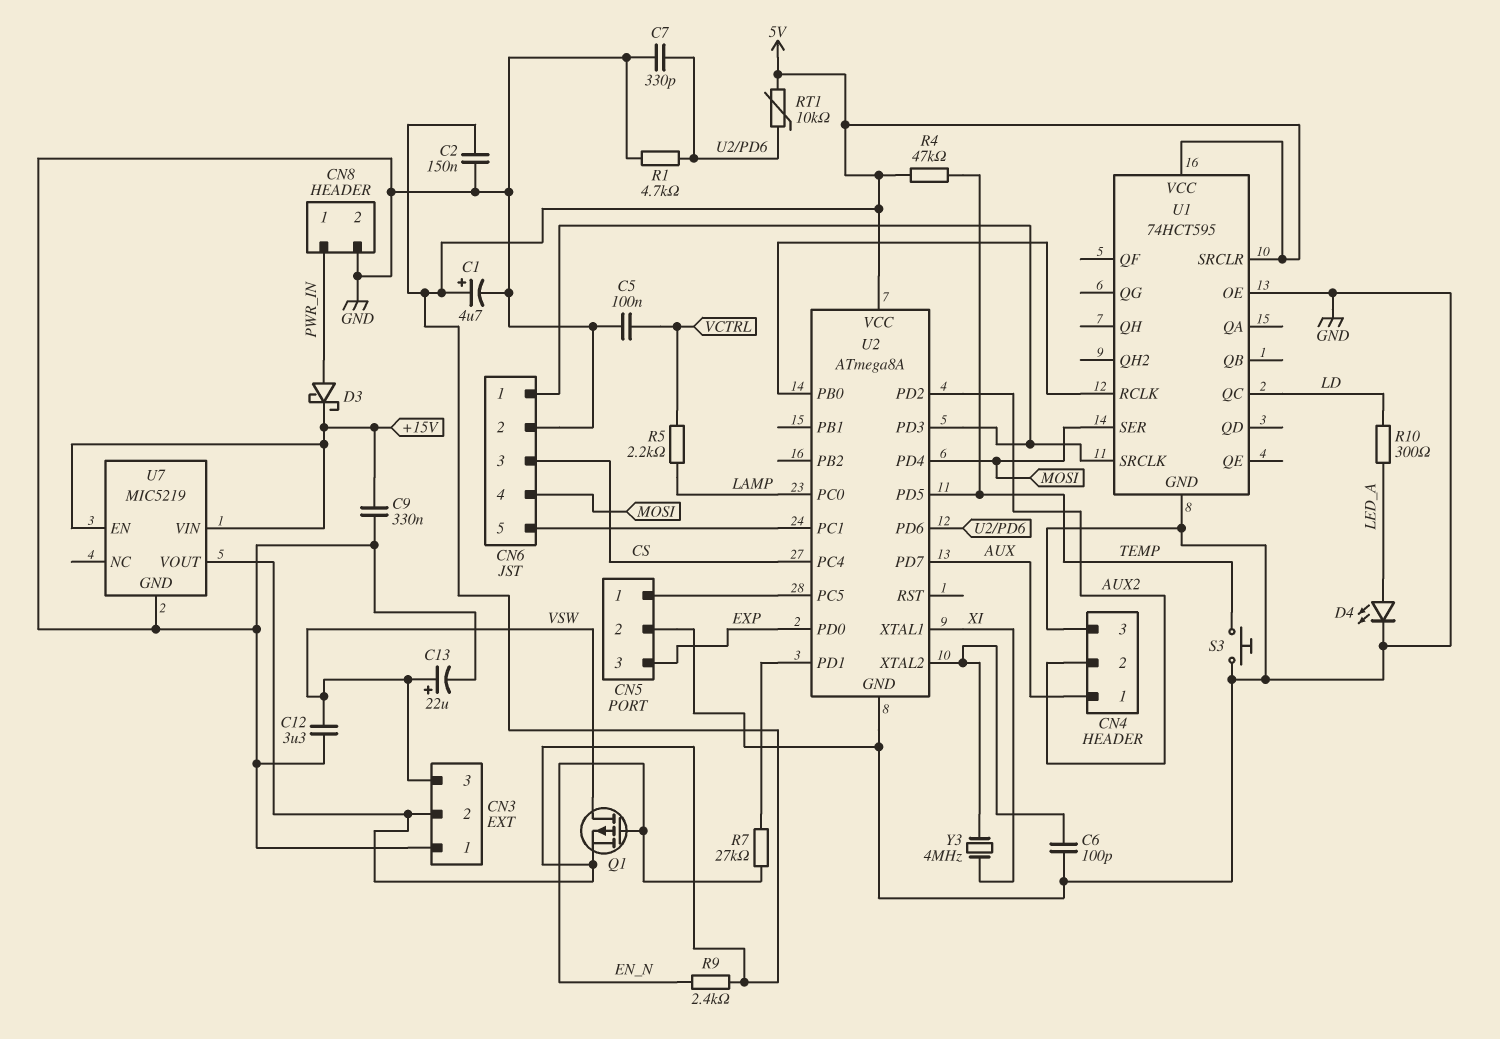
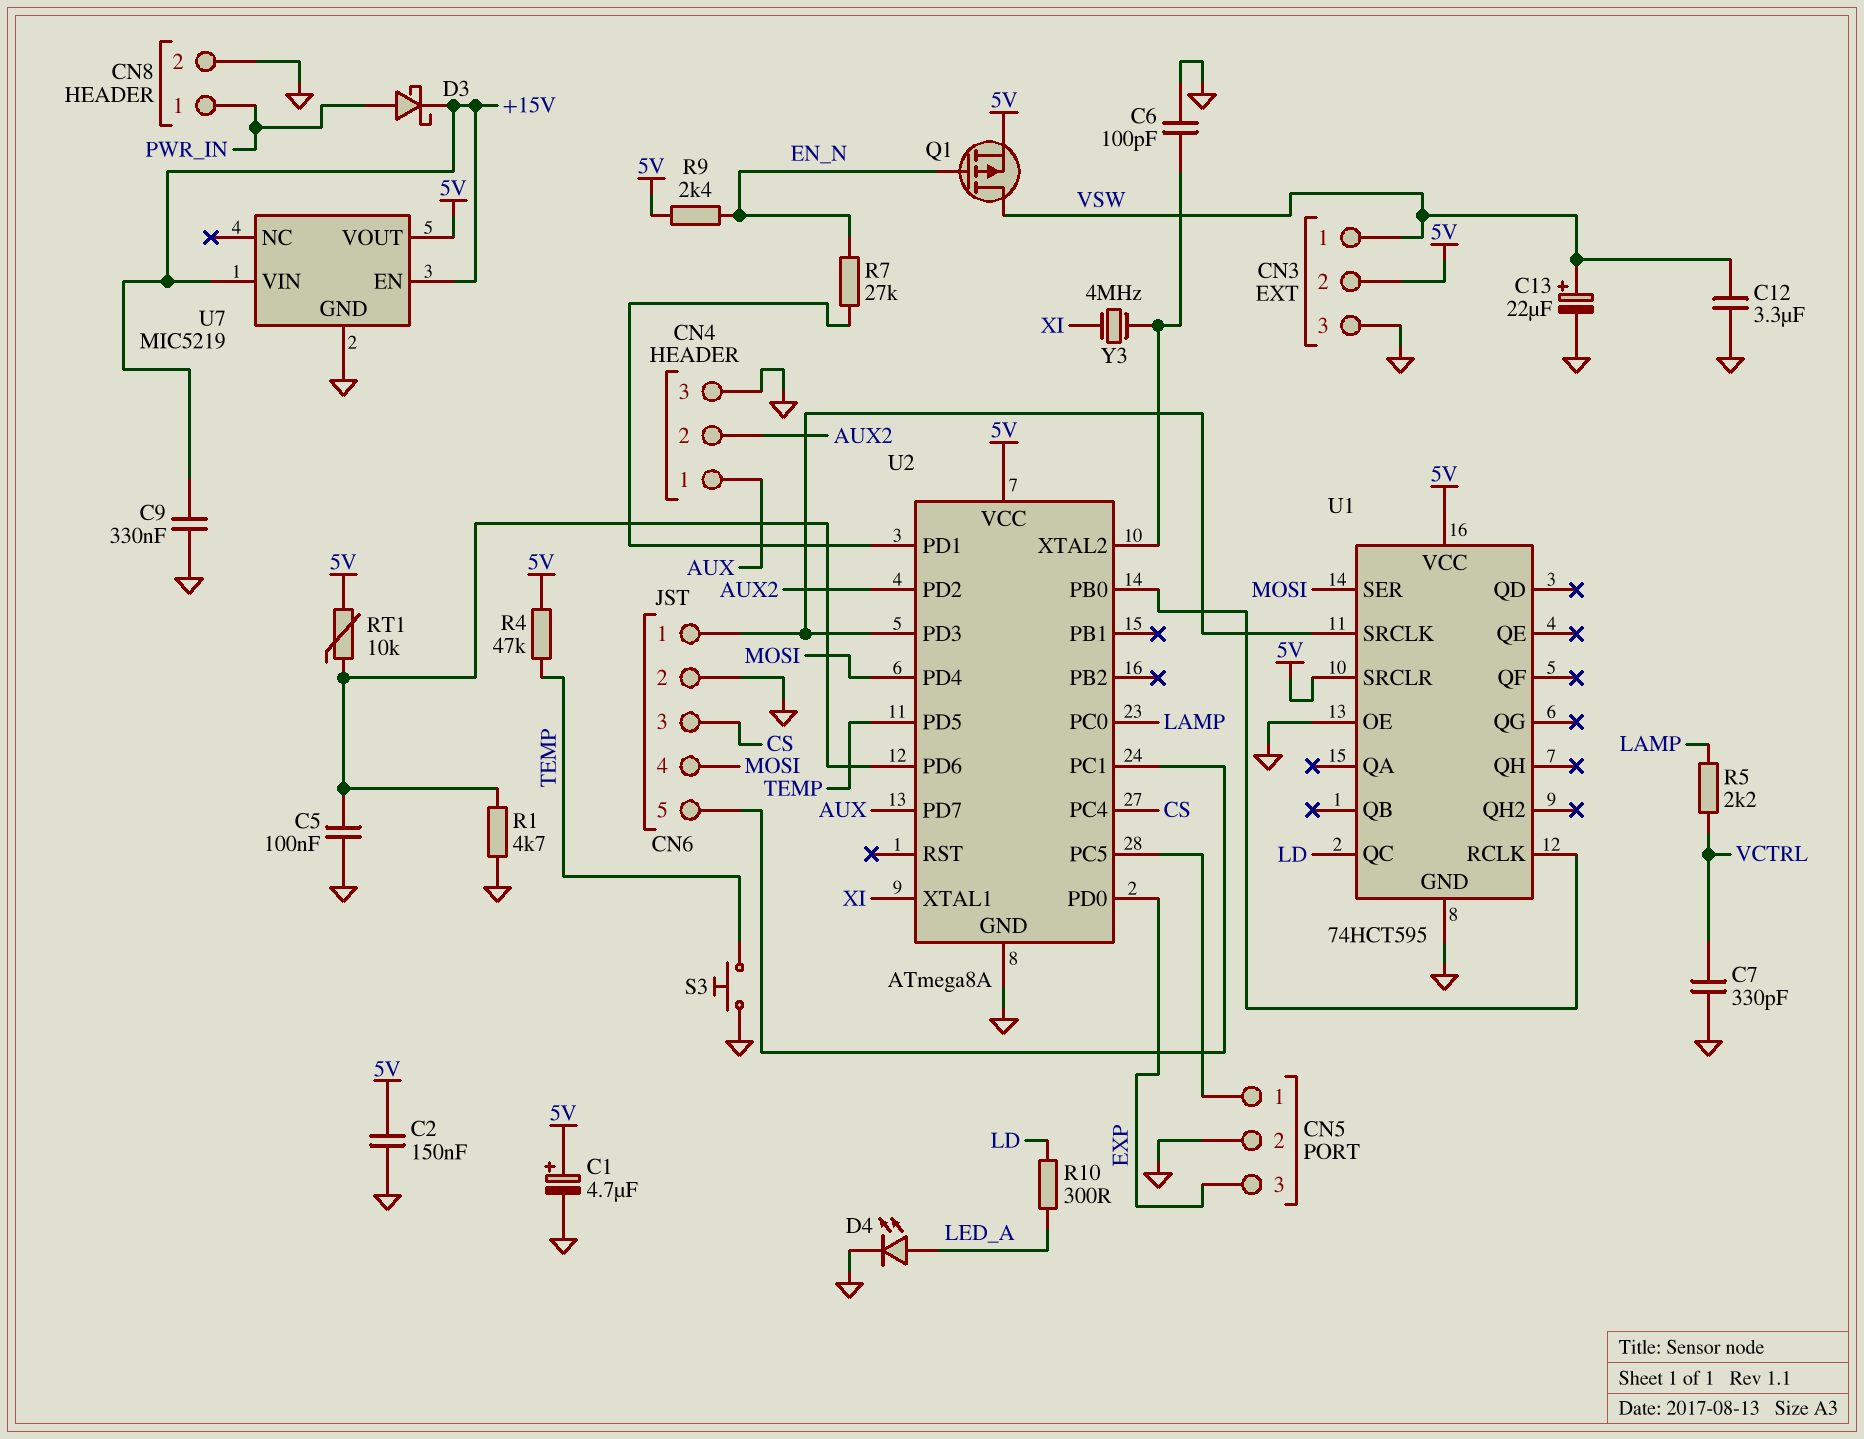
C5: 100nF (GND, VCTRL) -> 100nF (GND, U2/PD6)
C7: 330pF (GND, U2/PD6) -> 330pF (GND, VCTRL)
CN3 pin 1: GND -> VSW
CN3 pin 3: VSW -> GND

